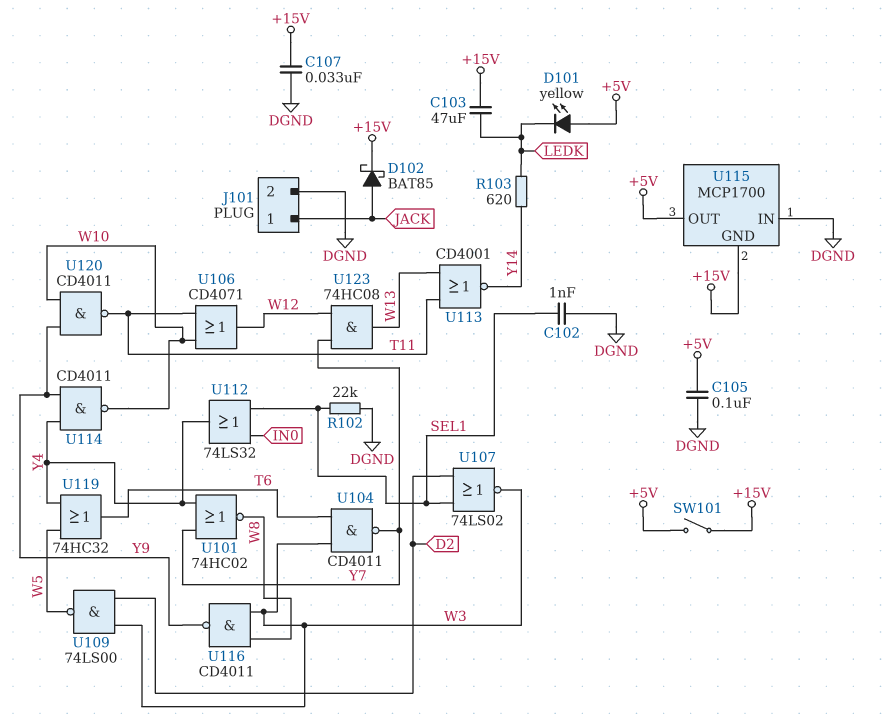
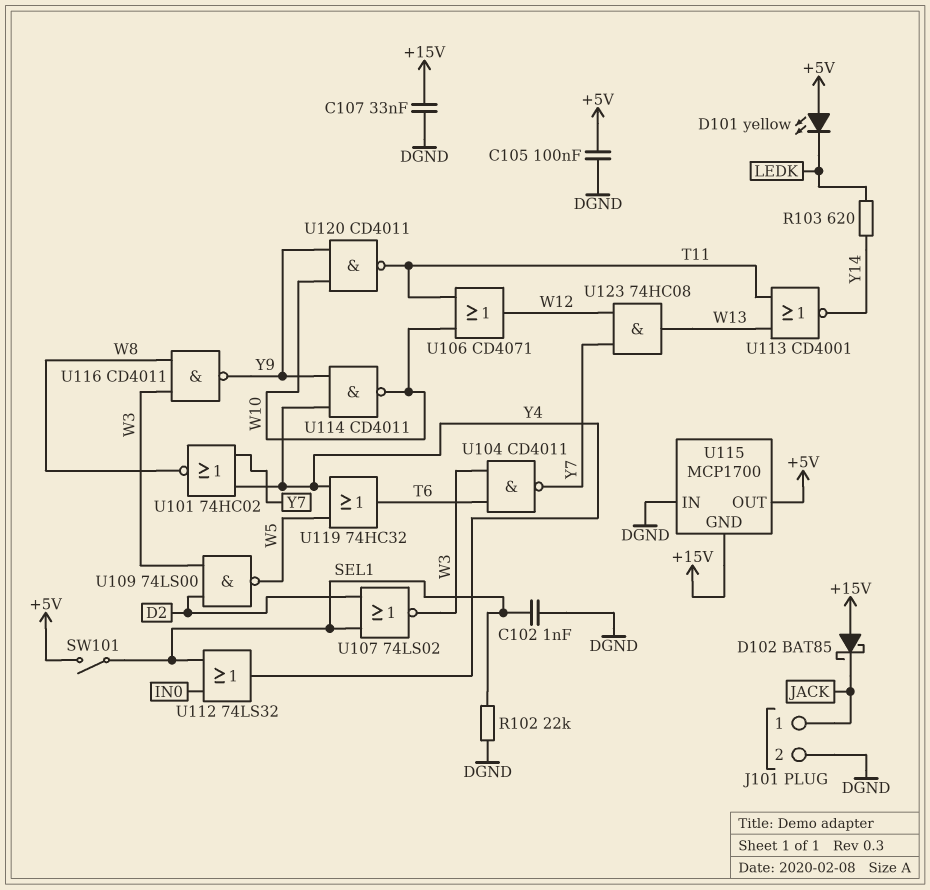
C103: 47uF (+15V, LEDK) -> none
D102: schottky BAT85 (A JACK, K +15V) -> schottky BAT85 (A +15V, K JACK)
SW101: switch (+5V, +15V) -> switch (+5V, SEL1)

